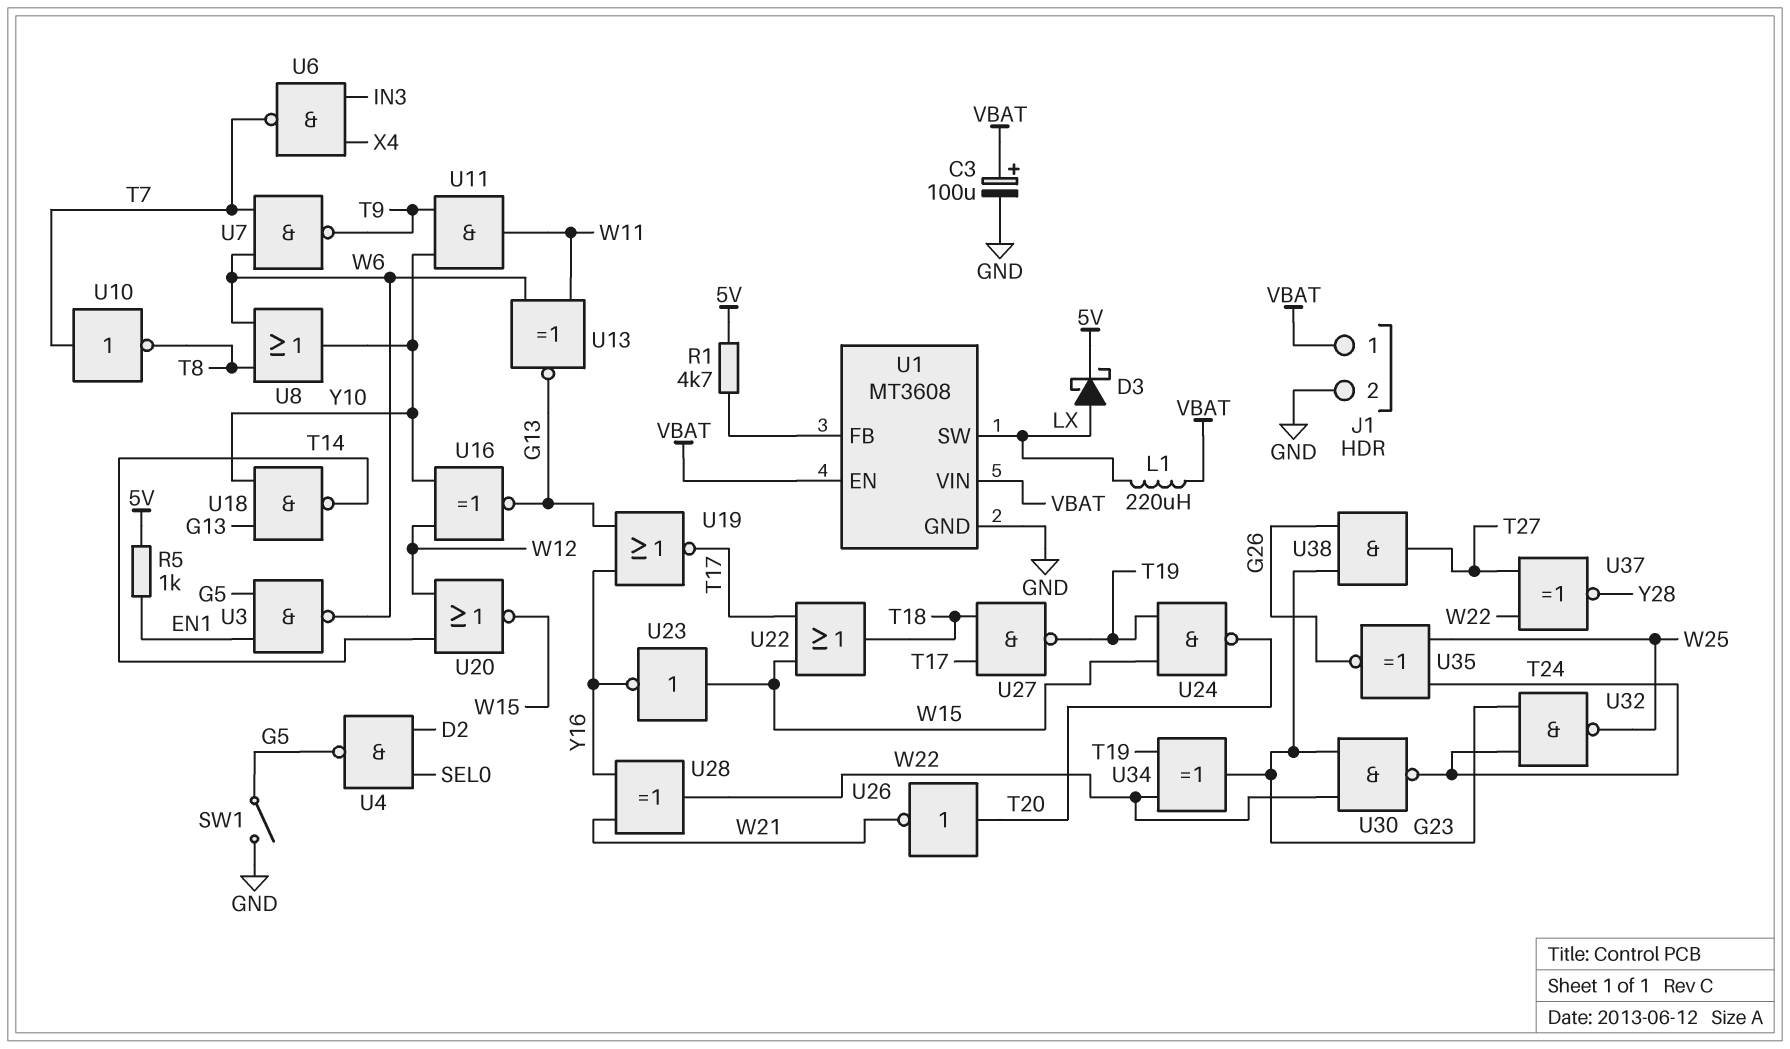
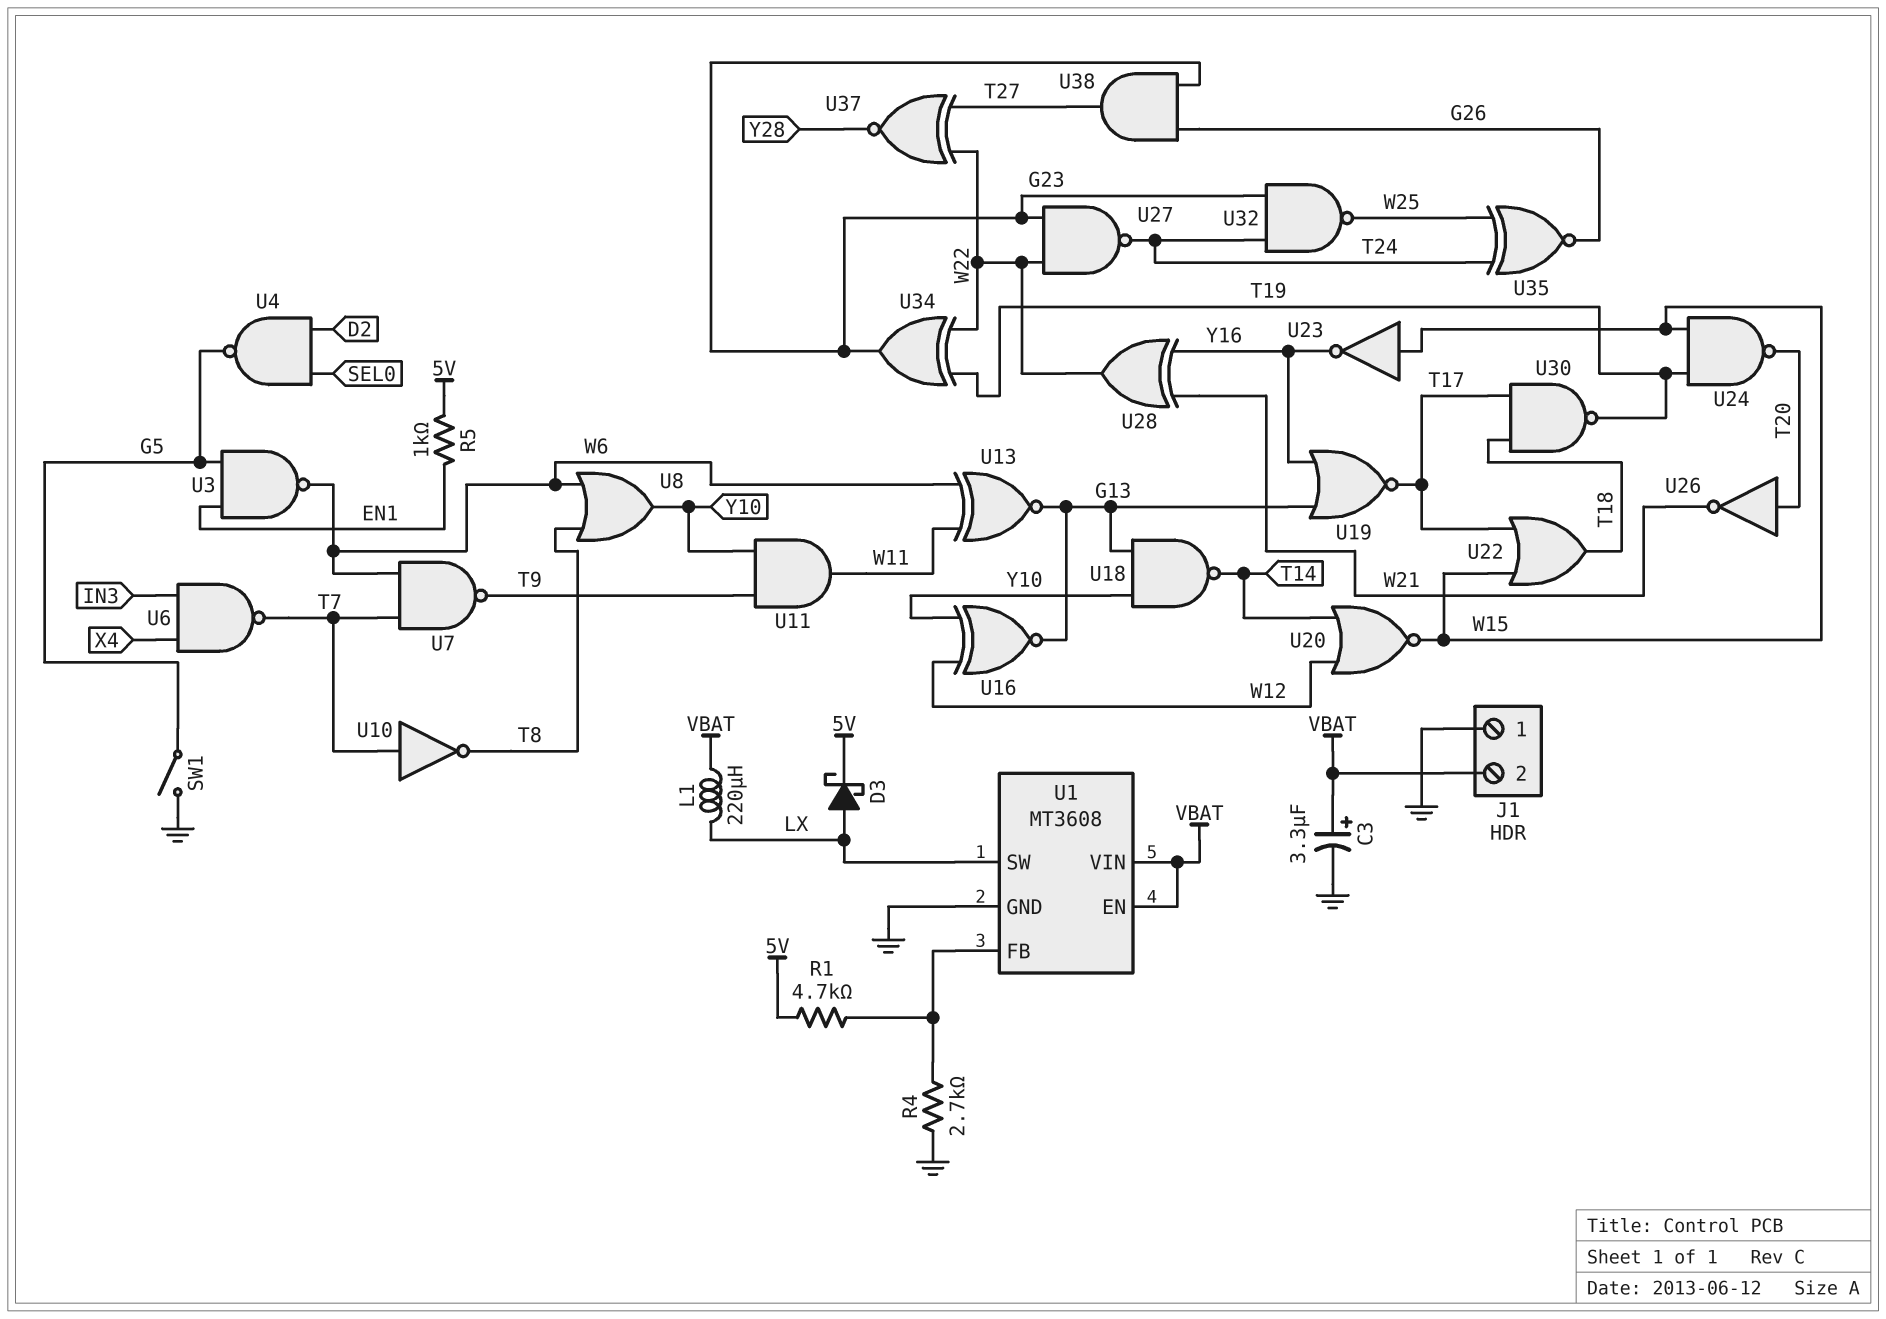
C3: 100uF (plus VBAT, minus GND) -> 3.3uF (plus VBAT, minus GND)
J1 pin 1: VBAT -> GND
J1 pin 2: GND -> VBAT
R4: none -> 2.7k (GND, U1/FB)
U27: NAND (in T17, in T18, out T19) -> NAND (in G23, in W22, out T24)
U30: NAND (in G23, in W22, out T24) -> NAND (in T17, in T18, out T19)

